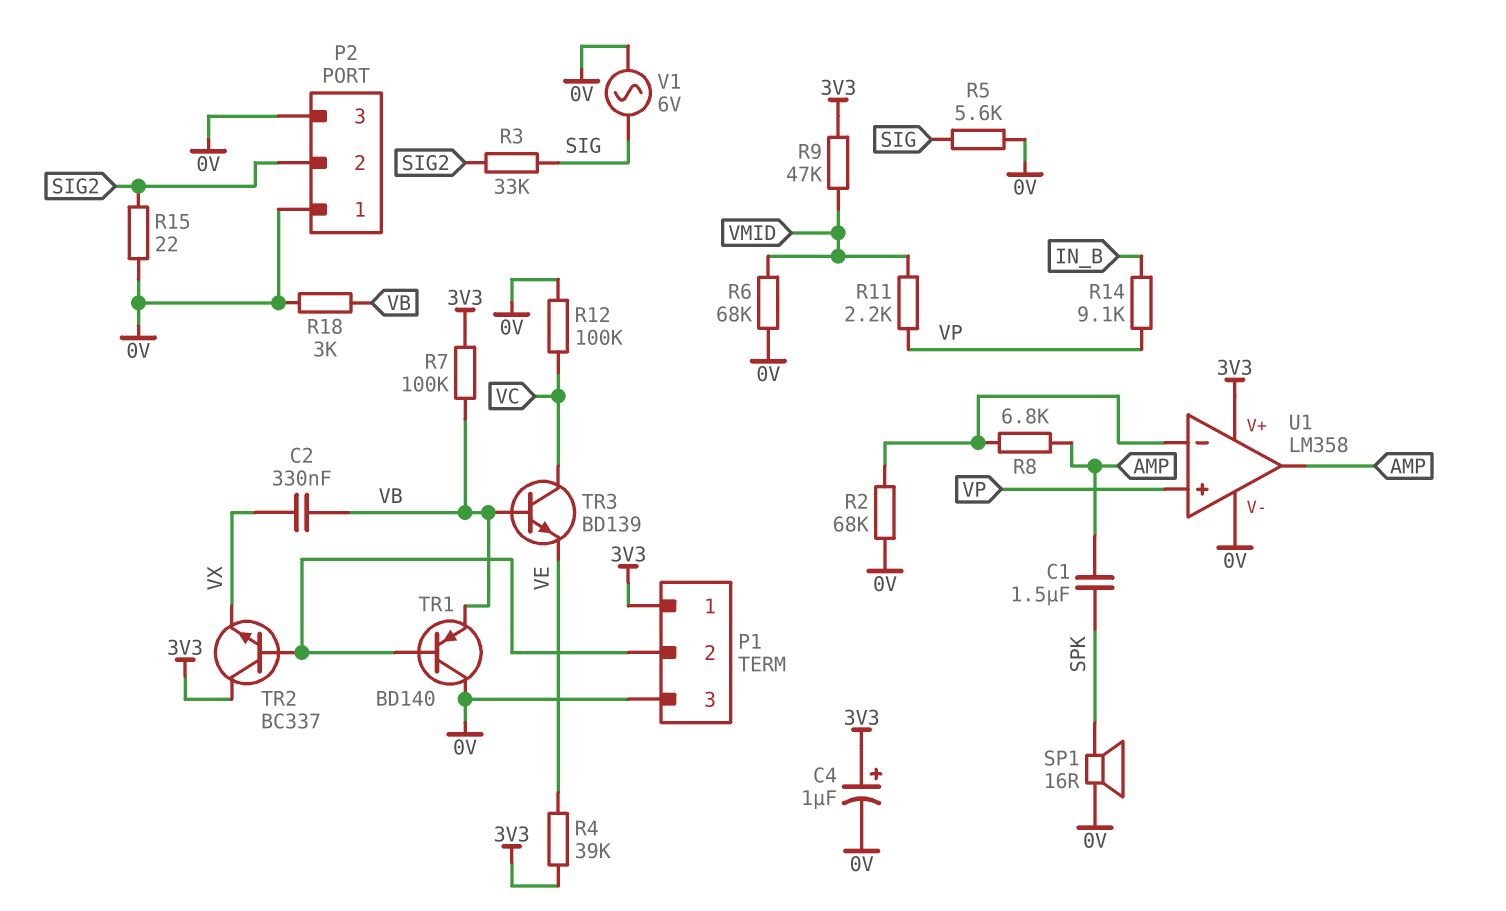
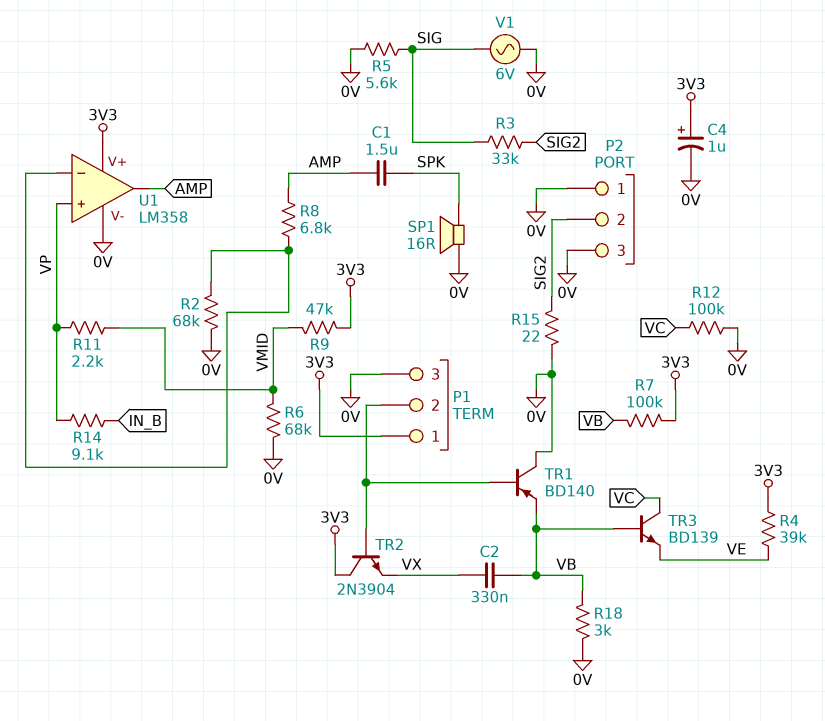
TR2: NPN BC337 (B P1/2, C 3V3, E VX) -> NPN 2N3904 (B P1/2, C 3V3, E VX)

